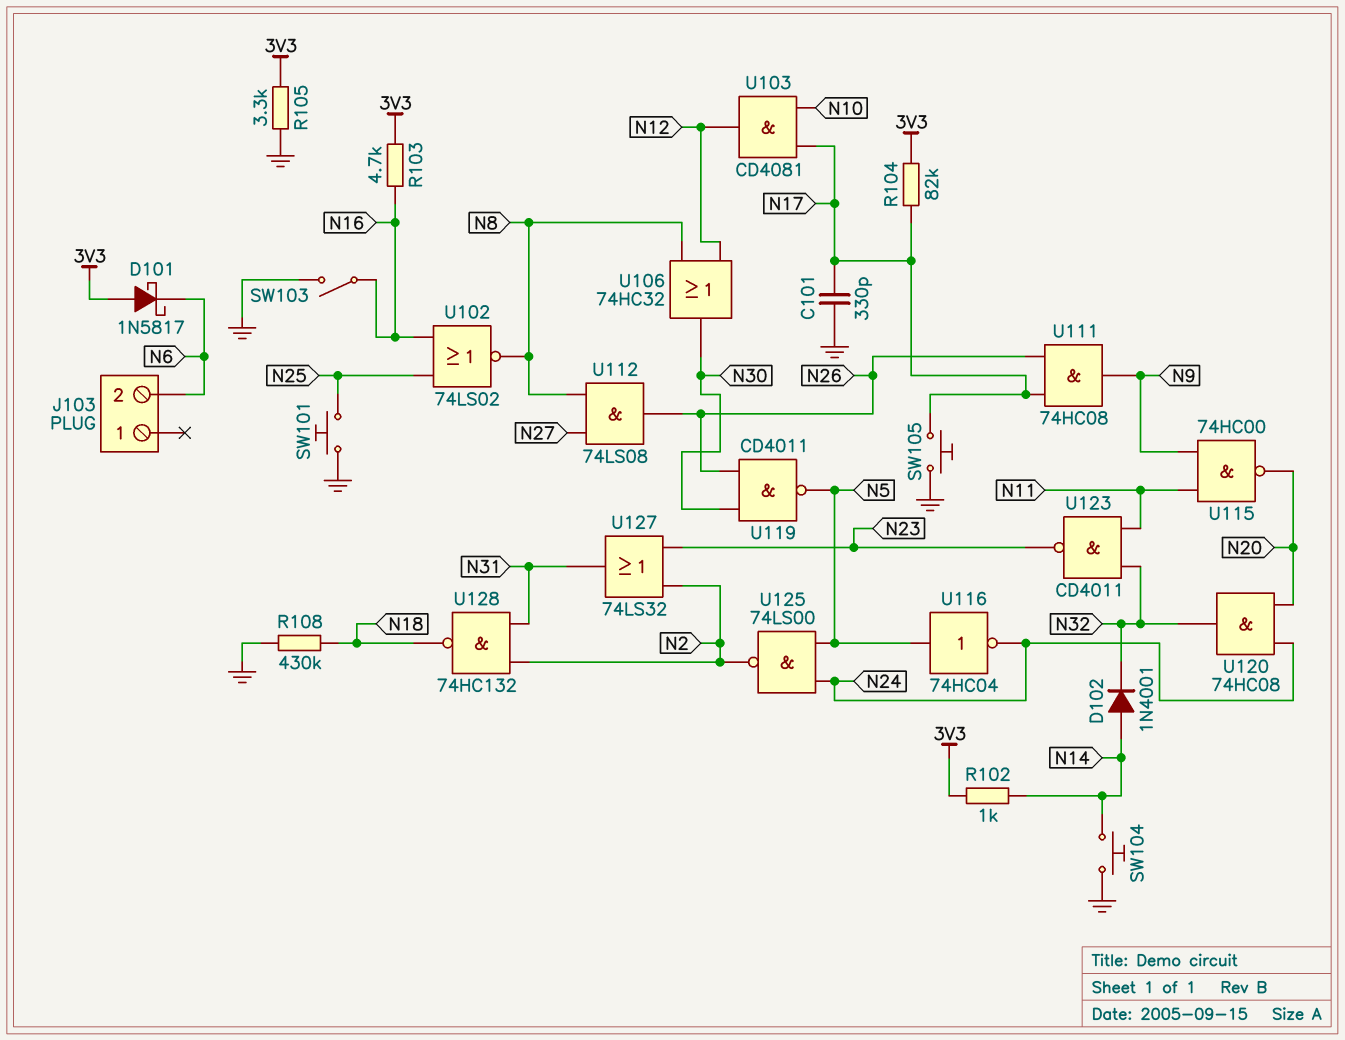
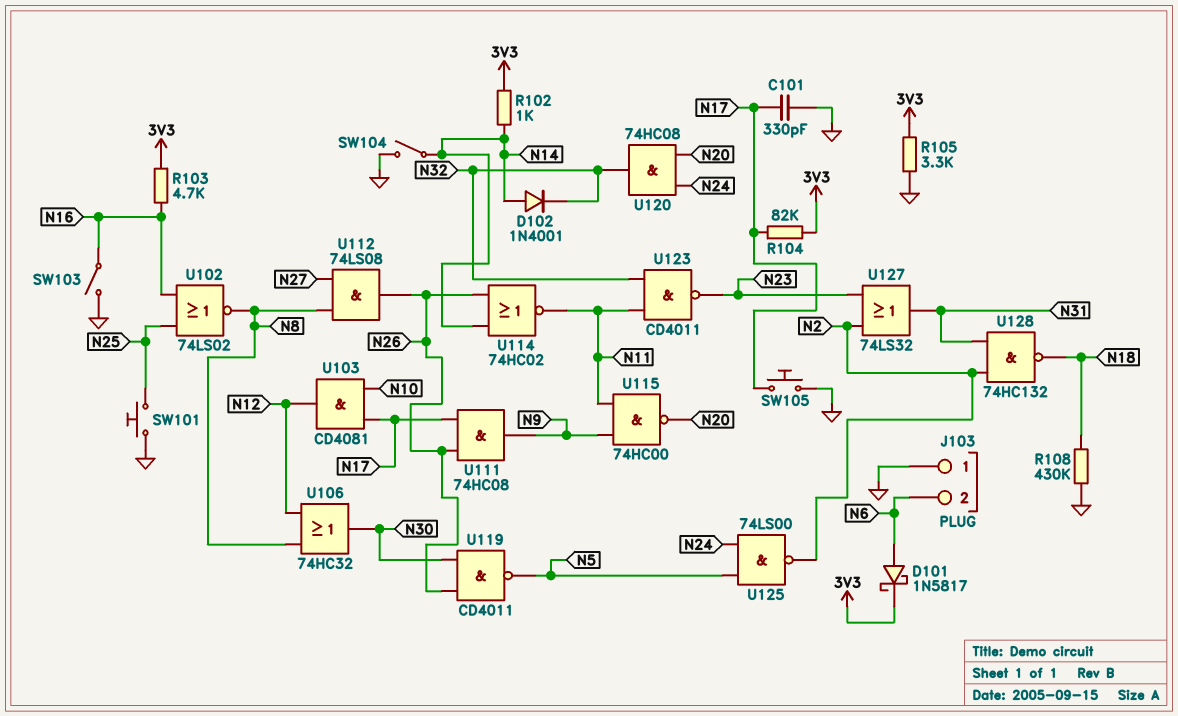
D101: schottky 1N5817 (A 3V3, K N6) -> schottky 1N5817 (A N6, K 3V3)
J103 pin 1: none -> GND
SW104: button (GND, N14) -> switch (GND, N14)
U114: none -> NOR 74HC02 (in N14, in N26, out N11)
U116: NOT 74HC04 (in N5, out N24) -> none

